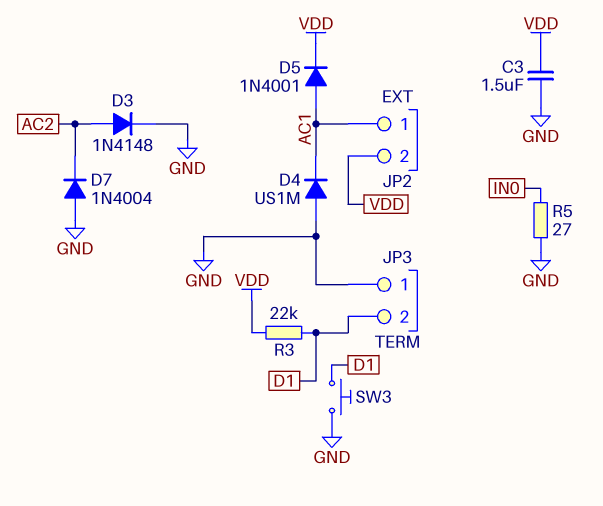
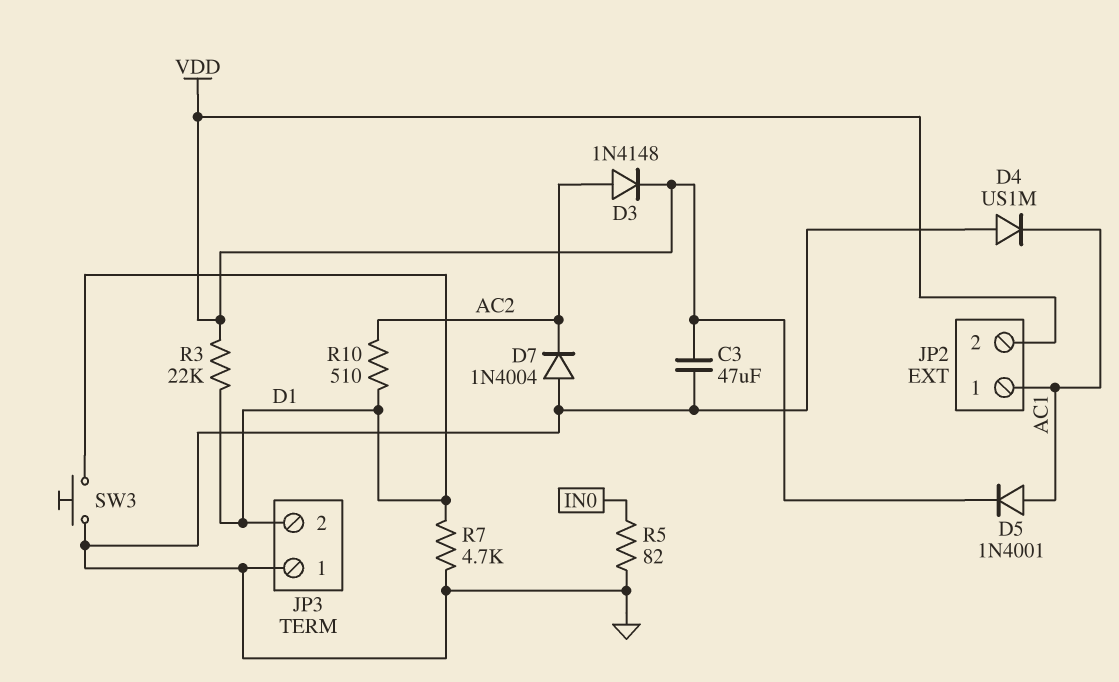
C3: 1.5uF (GND, VDD) -> 47uF (GND, VDD)
D3: diode 1N4148 (A AC2, K GND) -> diode 1N4148 (A AC2, K VDD)
R5: 27 (GND, IN0) -> 82 (GND, IN0)
R7: none -> 4.7k (D1, GND)
R10: none -> 510 (AC2, D1)

